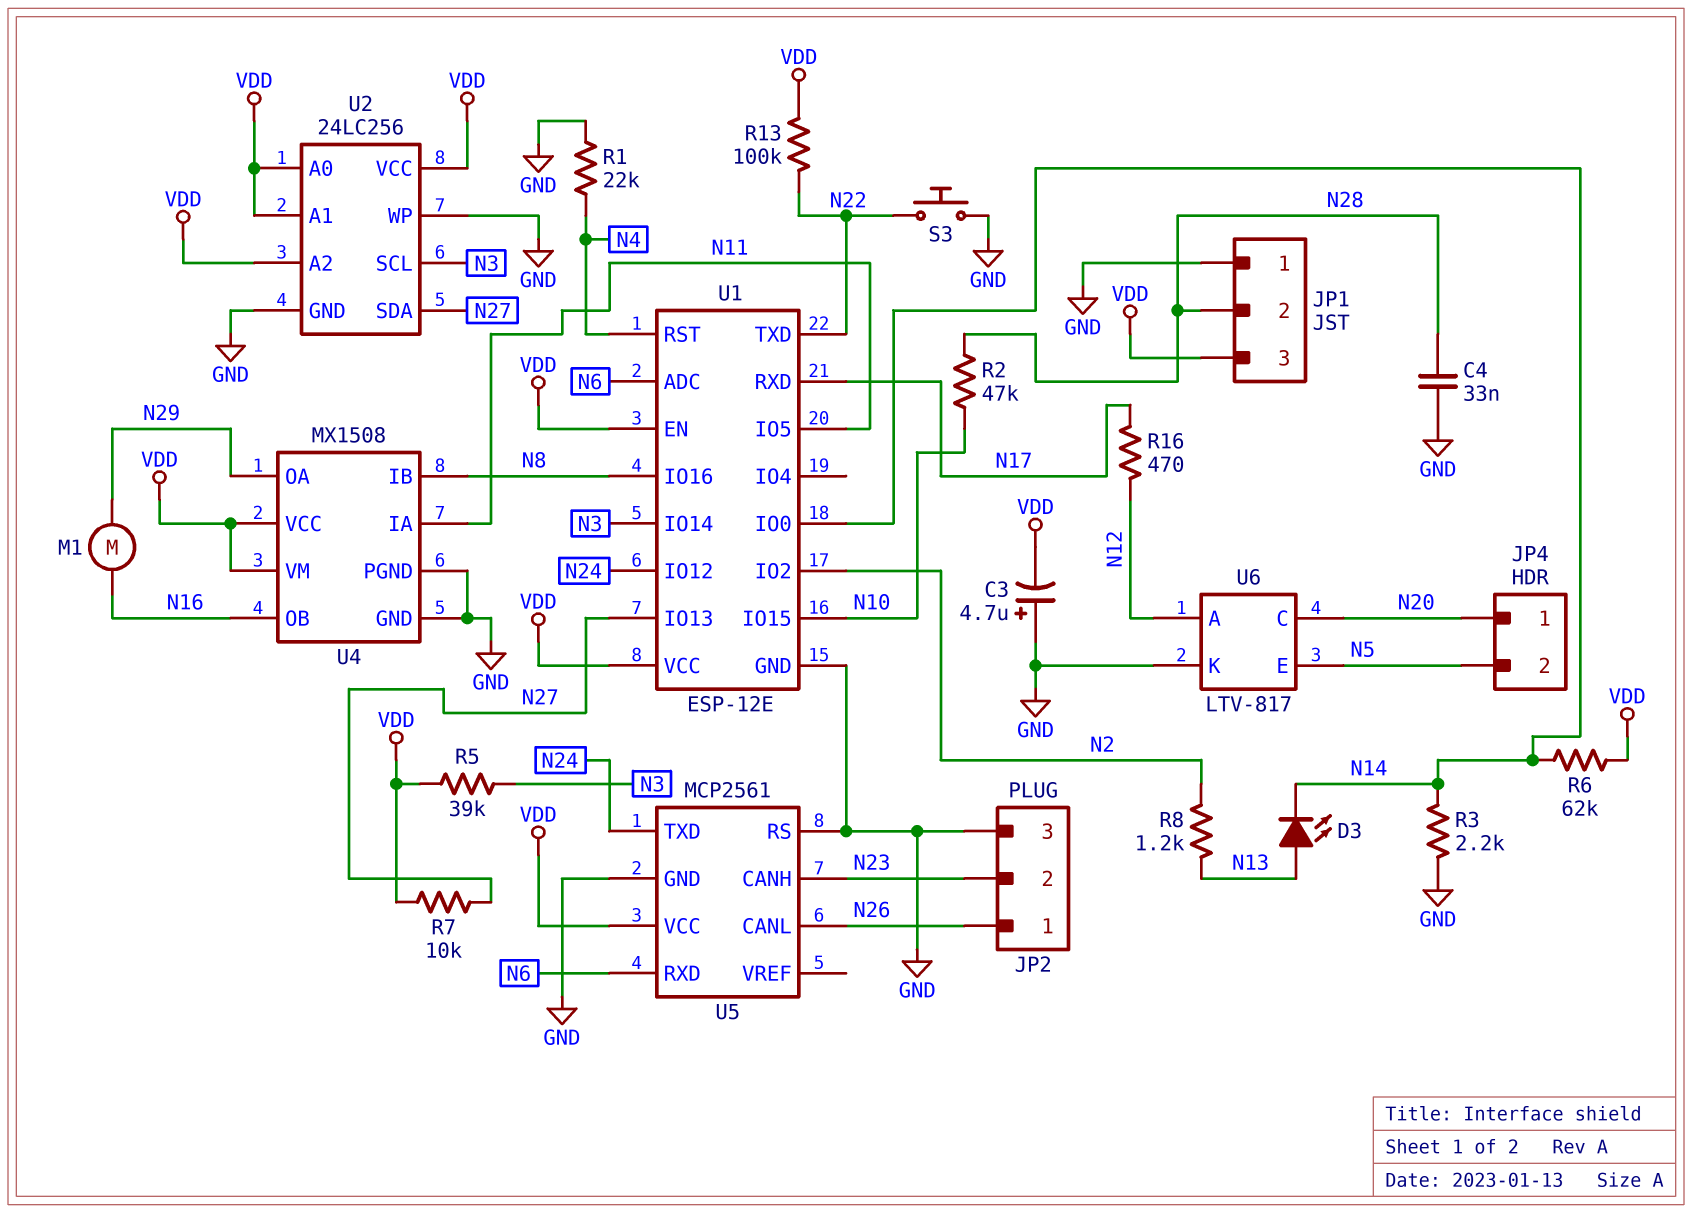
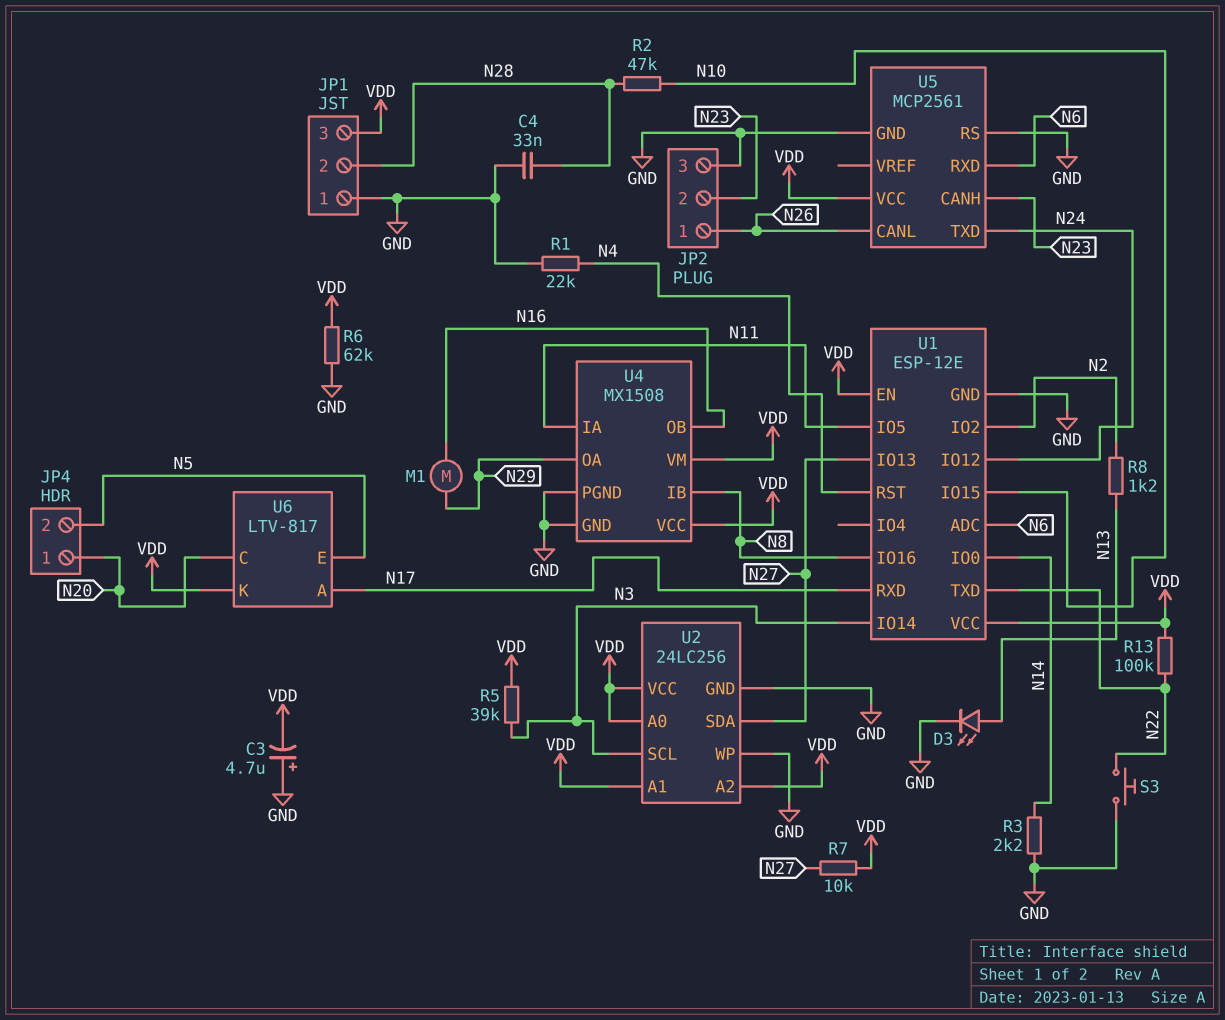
D3: LED (A N13, K N14) -> LED (A N13, K GND)
R6: 62k (N14, VDD) -> 62k (GND, VDD)
R16: 470 (N12, N17) -> none
U6 pin A: N12 -> N17
U6 pin K: GND -> VDD

